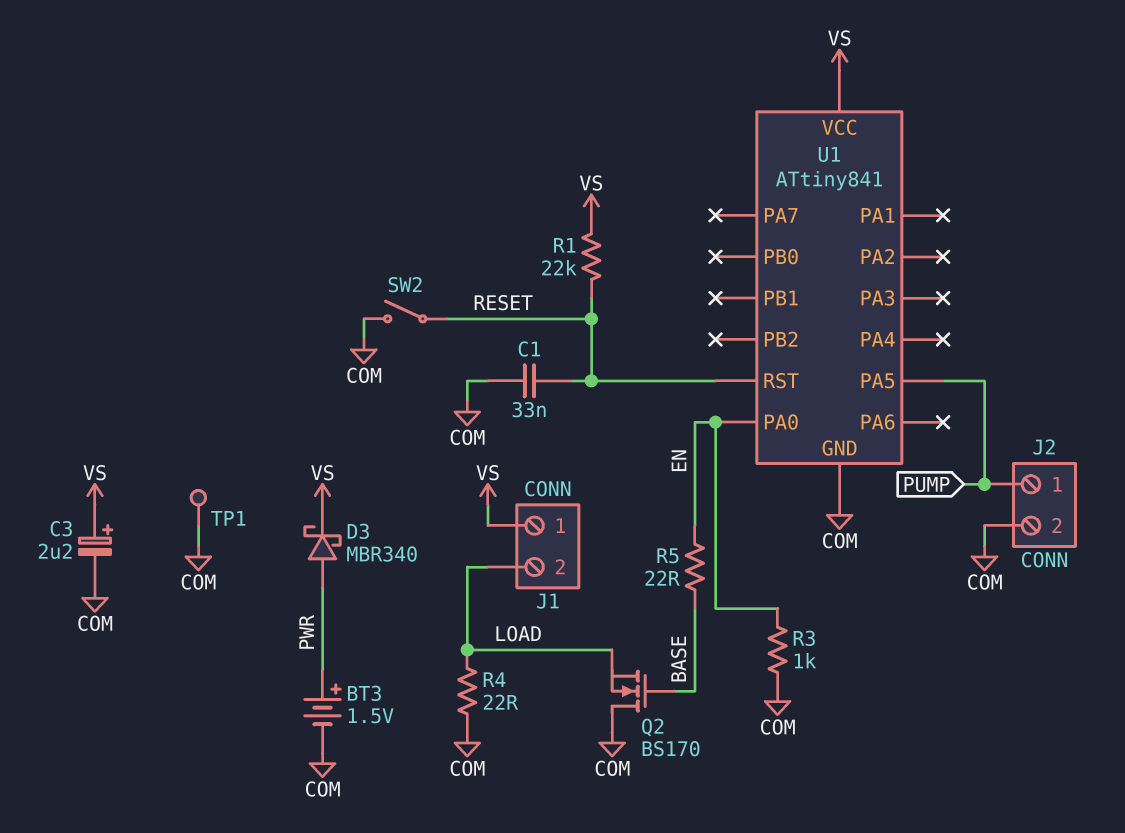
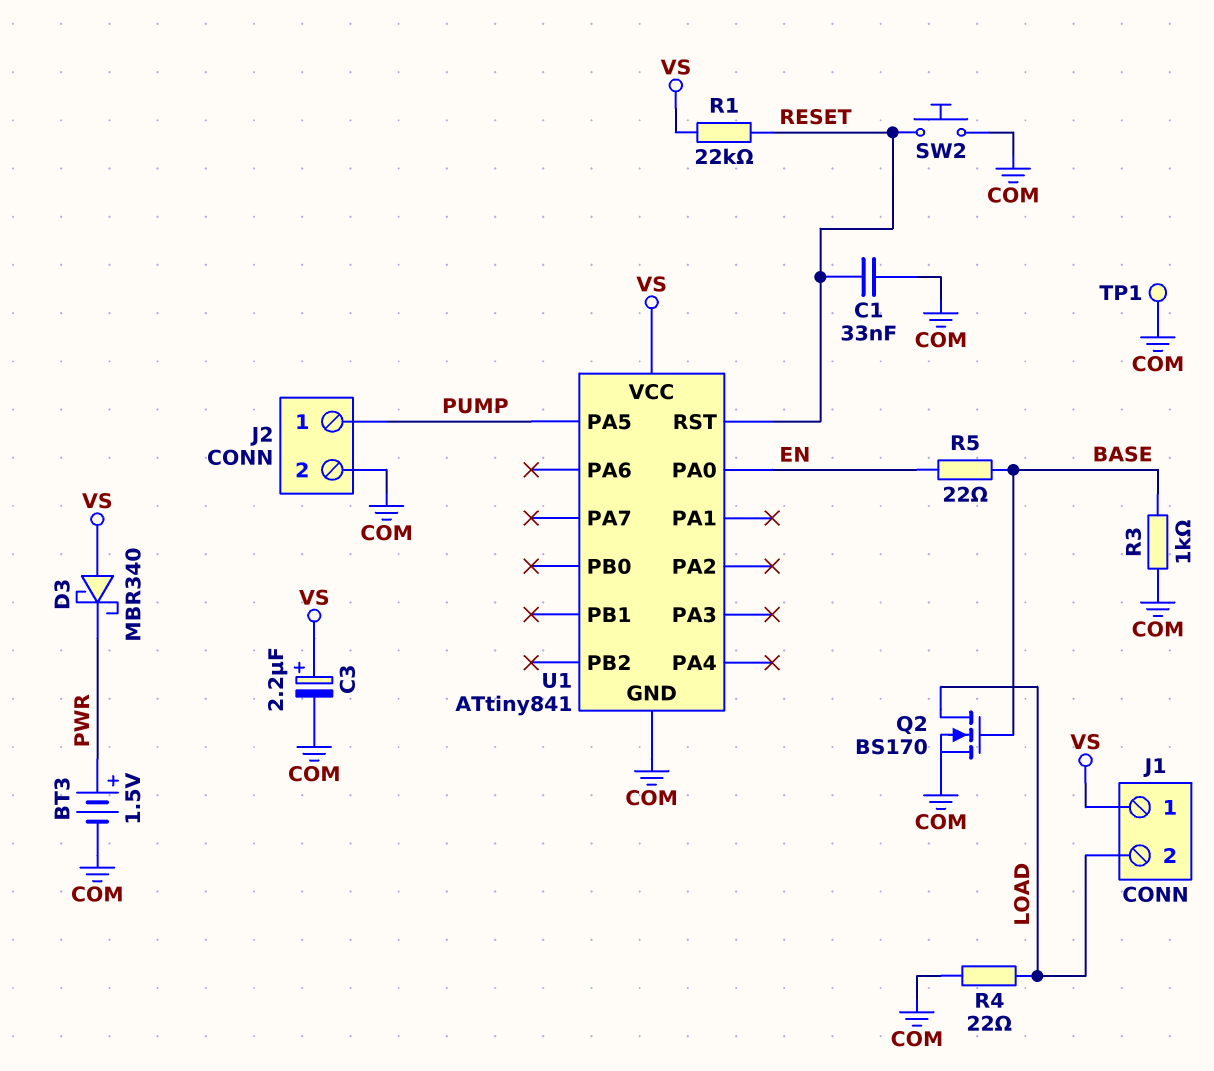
D3: schottky MBR340 (A PWR, K VS) -> schottky MBR340 (A VS, K PWR)
Q2: NMOS BS170 (G BASE, D COM, S LOAD) -> NMOS BS170 (G BASE, D LOAD, S COM)
R3: 1k (COM, EN) -> 1k (BASE, COM)
SW2: switch (COM, RESET) -> button (COM, RESET)

